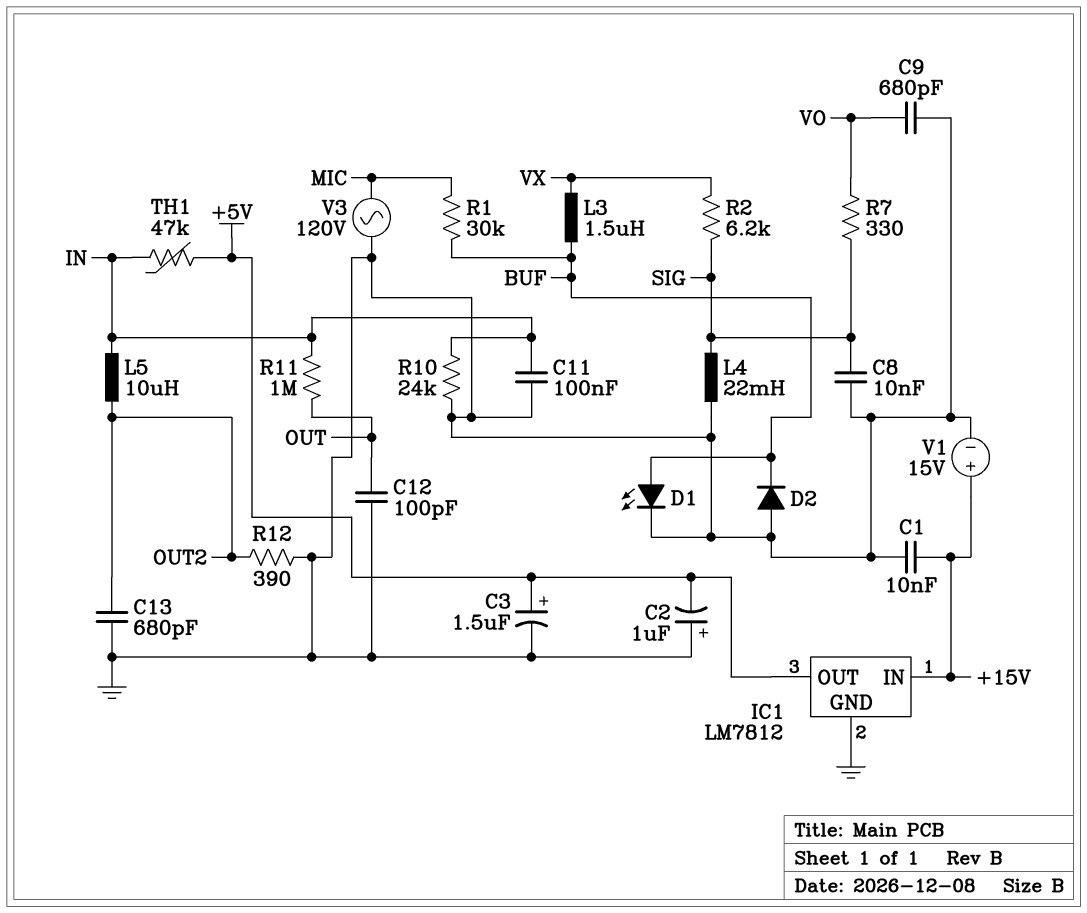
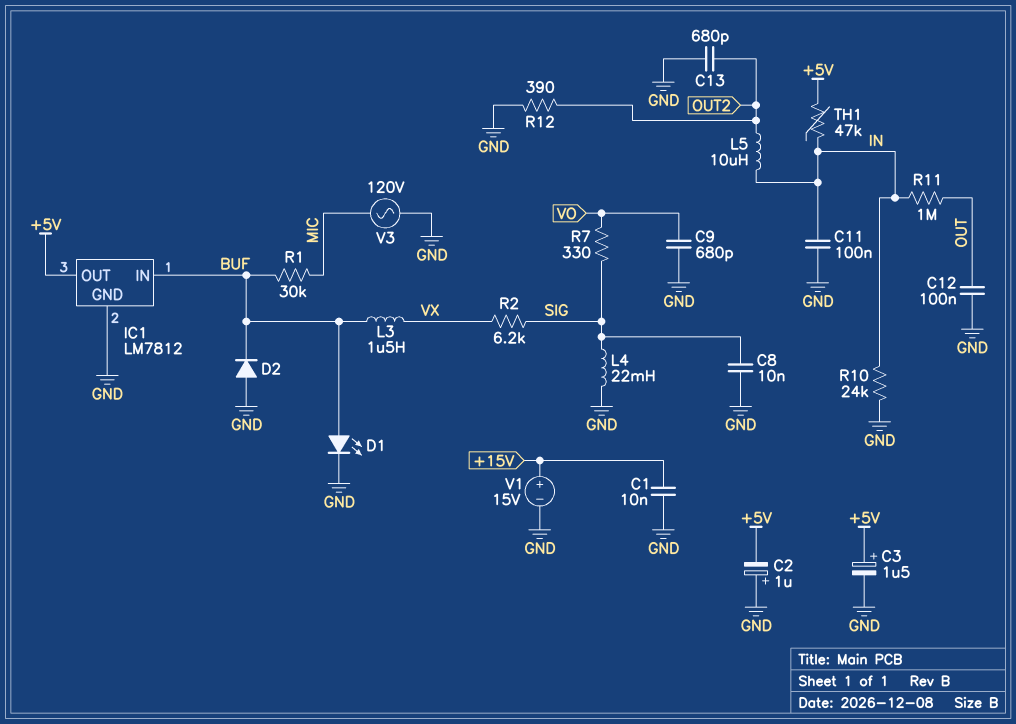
C12: 100pF (GND, OUT) -> 100nF (GND, OUT)
IC1 pin IN: +15V -> BUF

